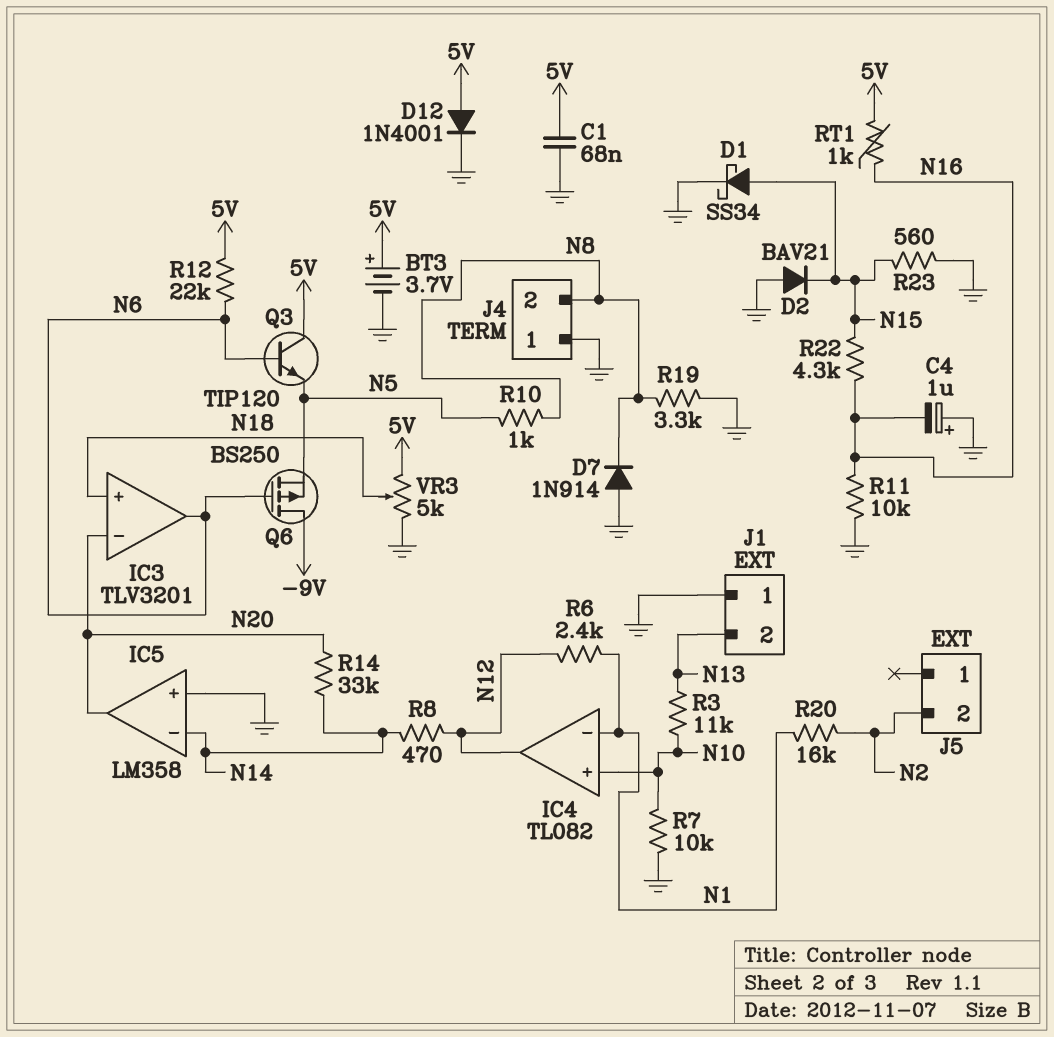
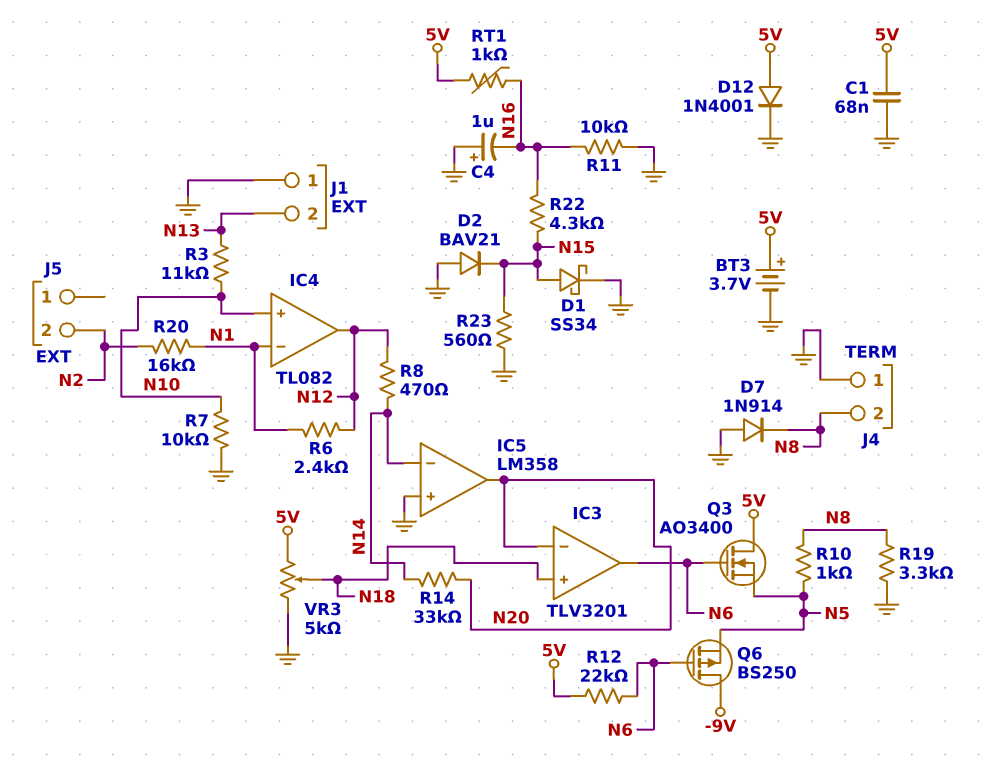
Q3: NPN TIP120 (B N6, C 5V, E N5) -> NMOS AO3400 (G N6, D 5V, S N5)

